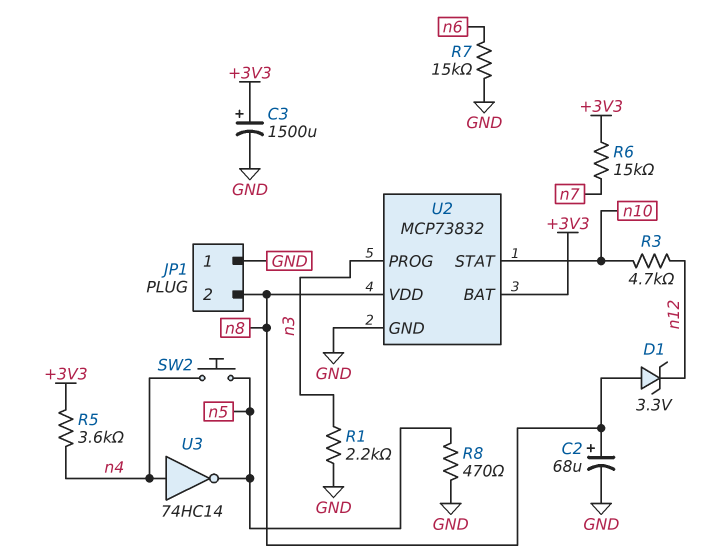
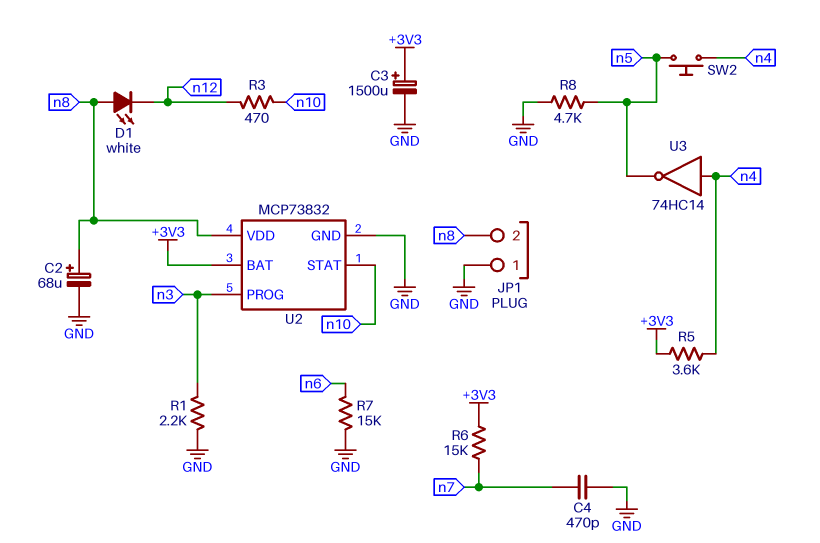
C4: none -> 470pF (GND, n7)
D1: zener 3.3V (A n8, K n12) -> LED white (A n8, K n12)
R3: 4.7k (n10, n12) -> 470 (n10, n12)
R8: 470 (GND, n5) -> 4.7k (GND, n5)

